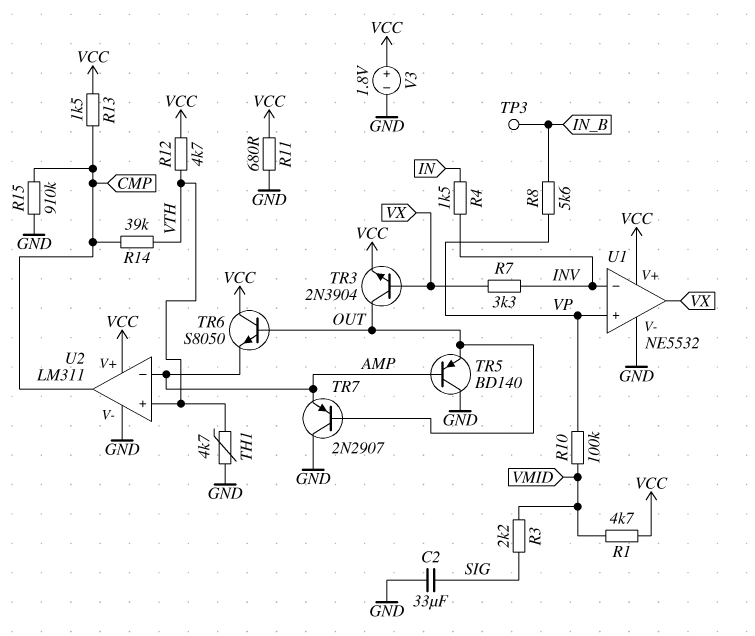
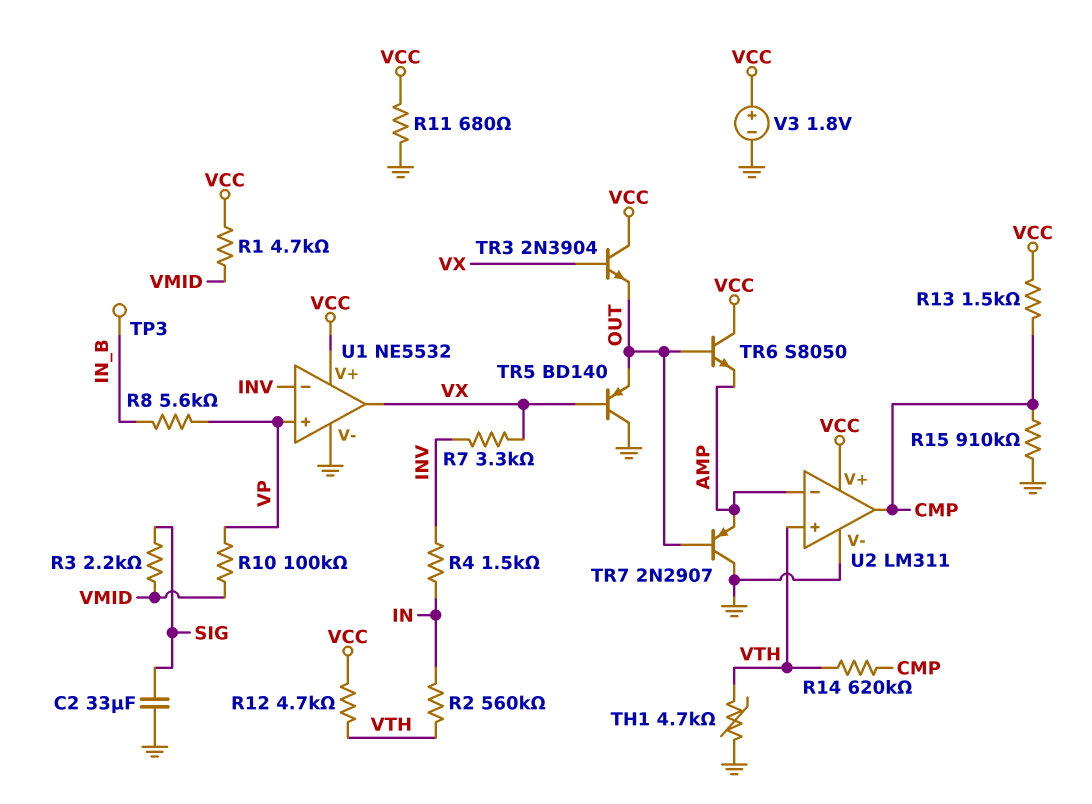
R2: none -> 560k (IN, VTH)
R14: 39k (CMP, VTH) -> 620k (CMP, VTH)
TR3: NPN 2N3904 (B VX, C OUT, E VCC) -> NPN 2N3904 (B VX, C VCC, E OUT)
TR5: PNP BD140 (B AMP, C GND, E OUT) -> PNP BD140 (B VX, C GND, E OUT)

